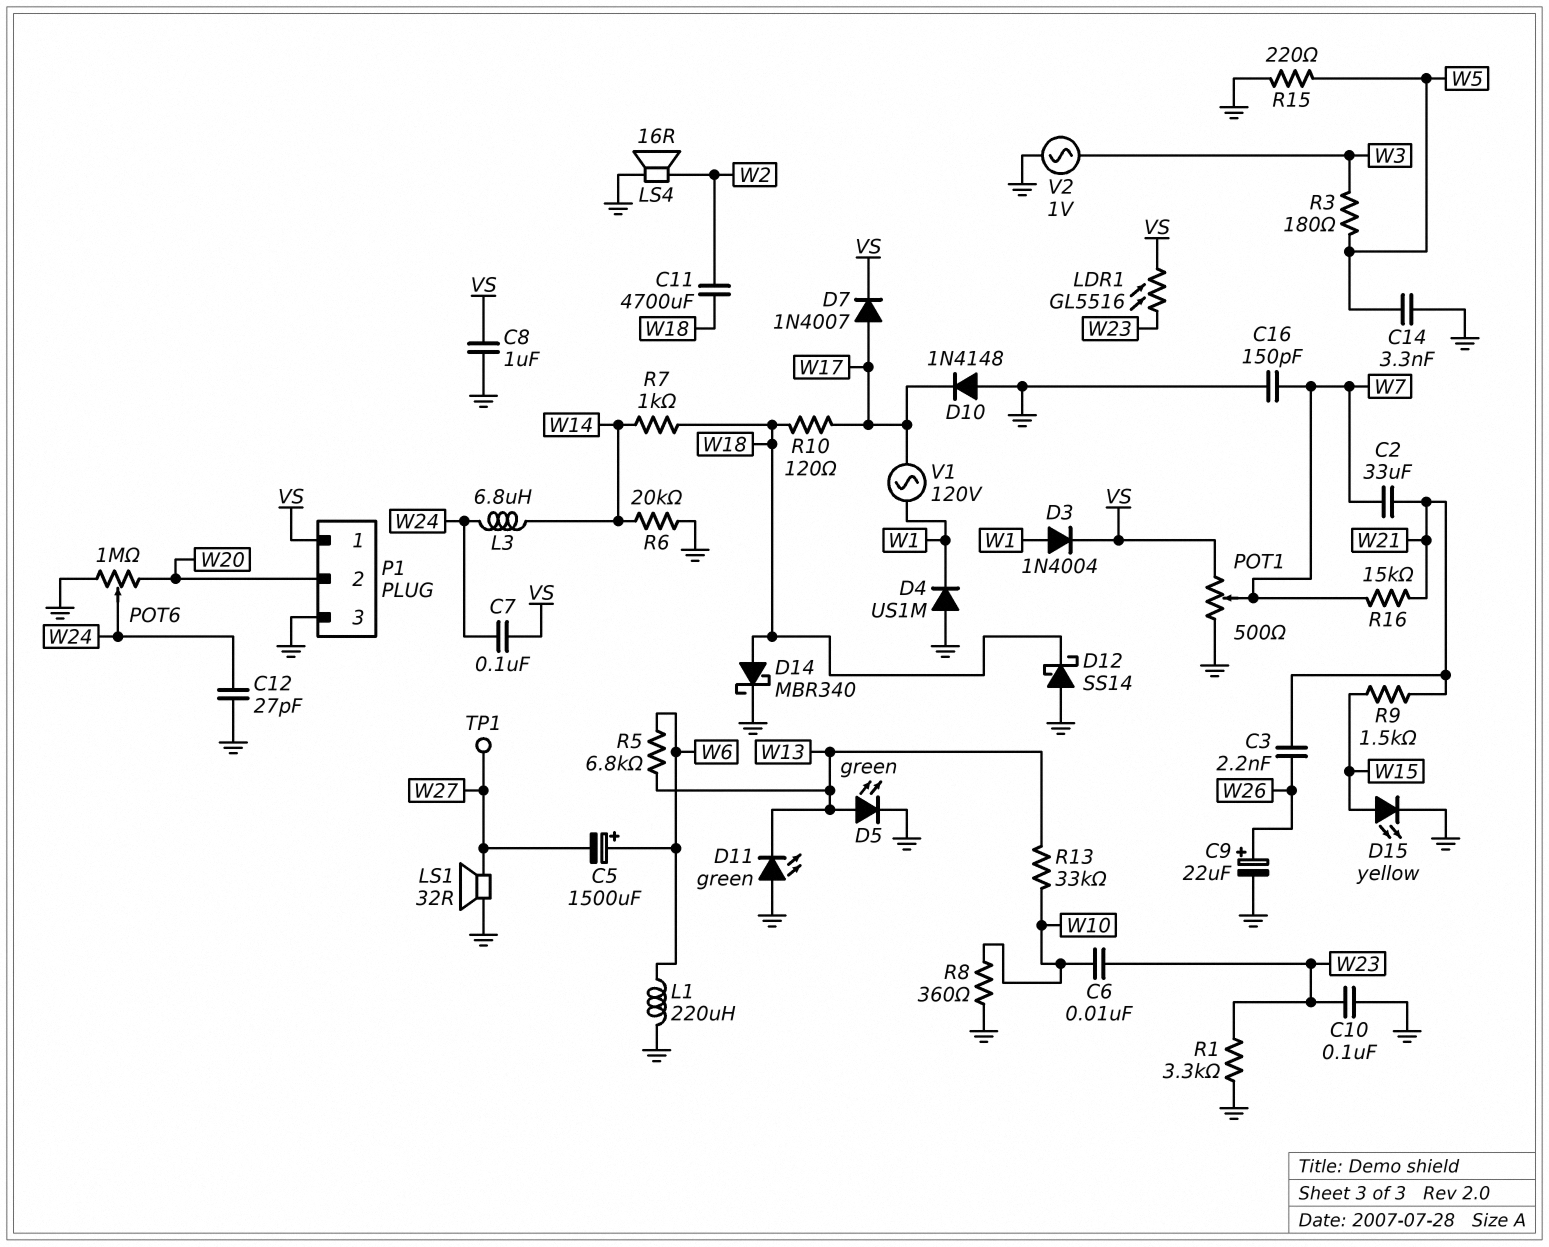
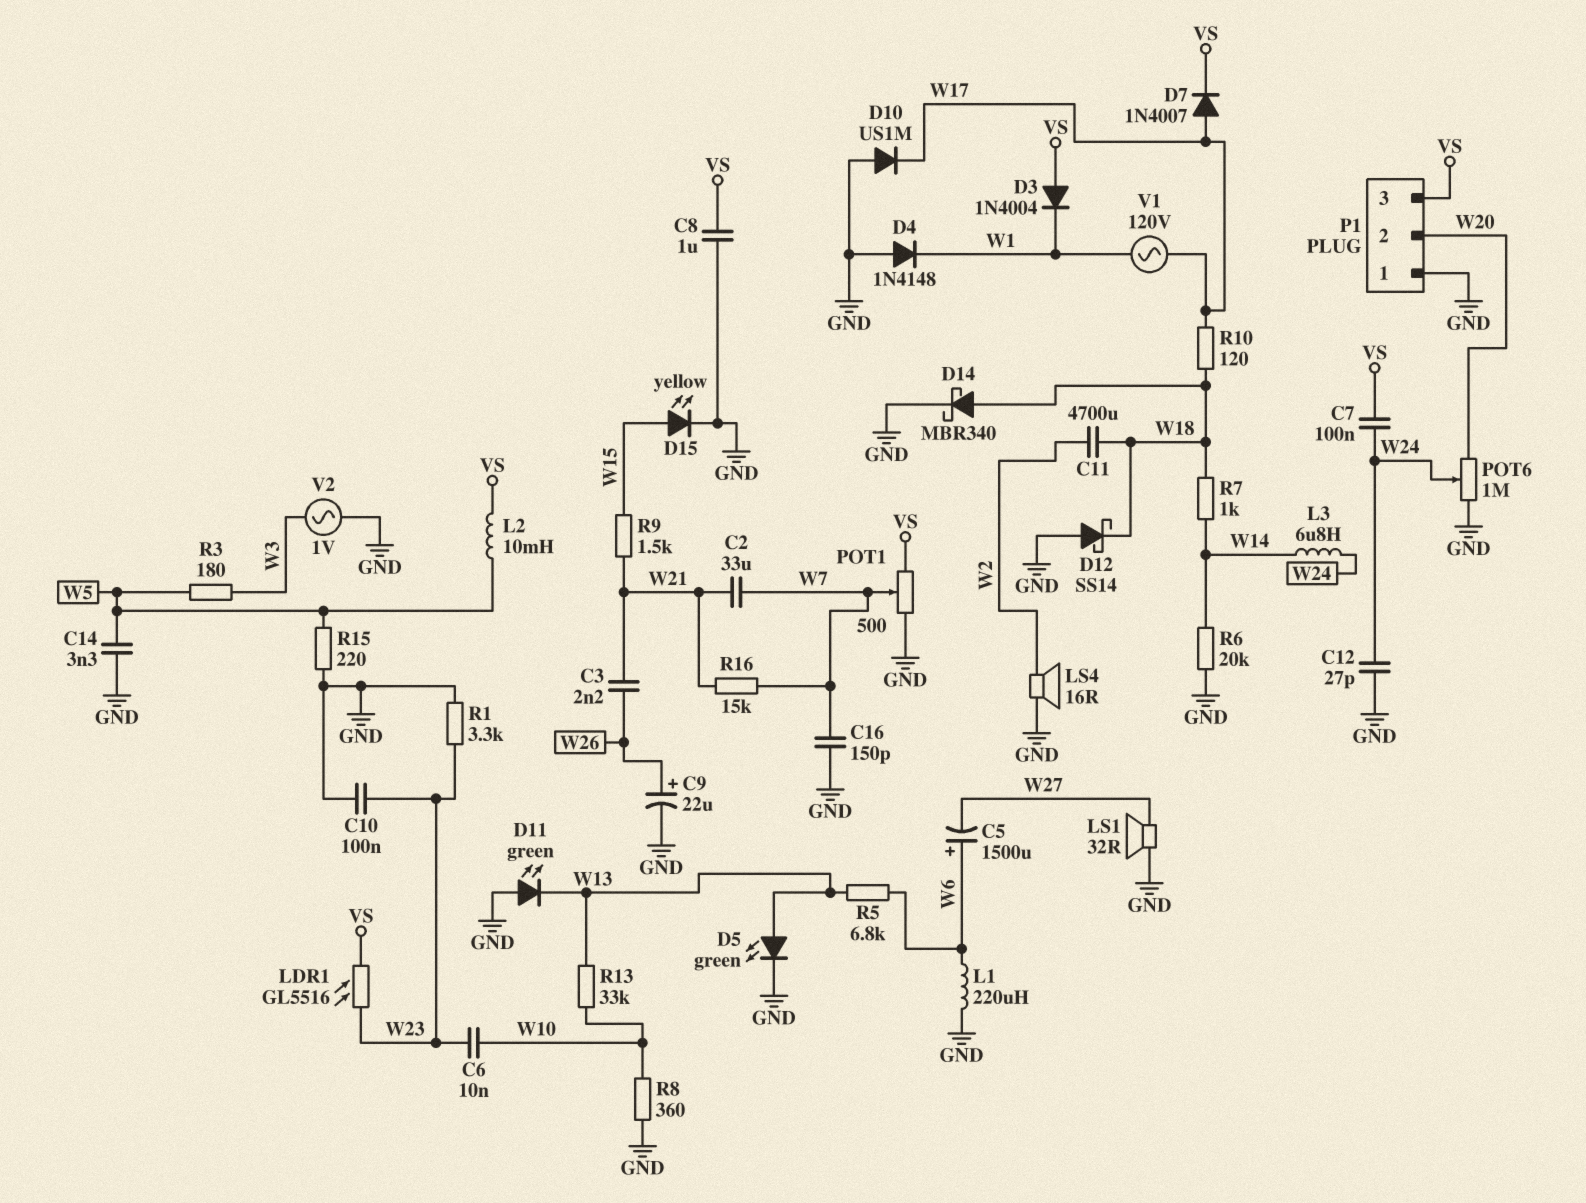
D3: diode 1N4004 (A W1, K VS) -> diode 1N4004 (A VS, K W1)
D4: diode US1M (A GND, K W1) -> diode 1N4148 (A GND, K W1)
D10: diode 1N4148 (A GND, K W17) -> diode US1M (A GND, K W17)
L2: none -> 10mH (VS, W5)
P1 pin 1: VS -> GND
P1 pin 3: GND -> VS
TP1: test point (W27) -> none

